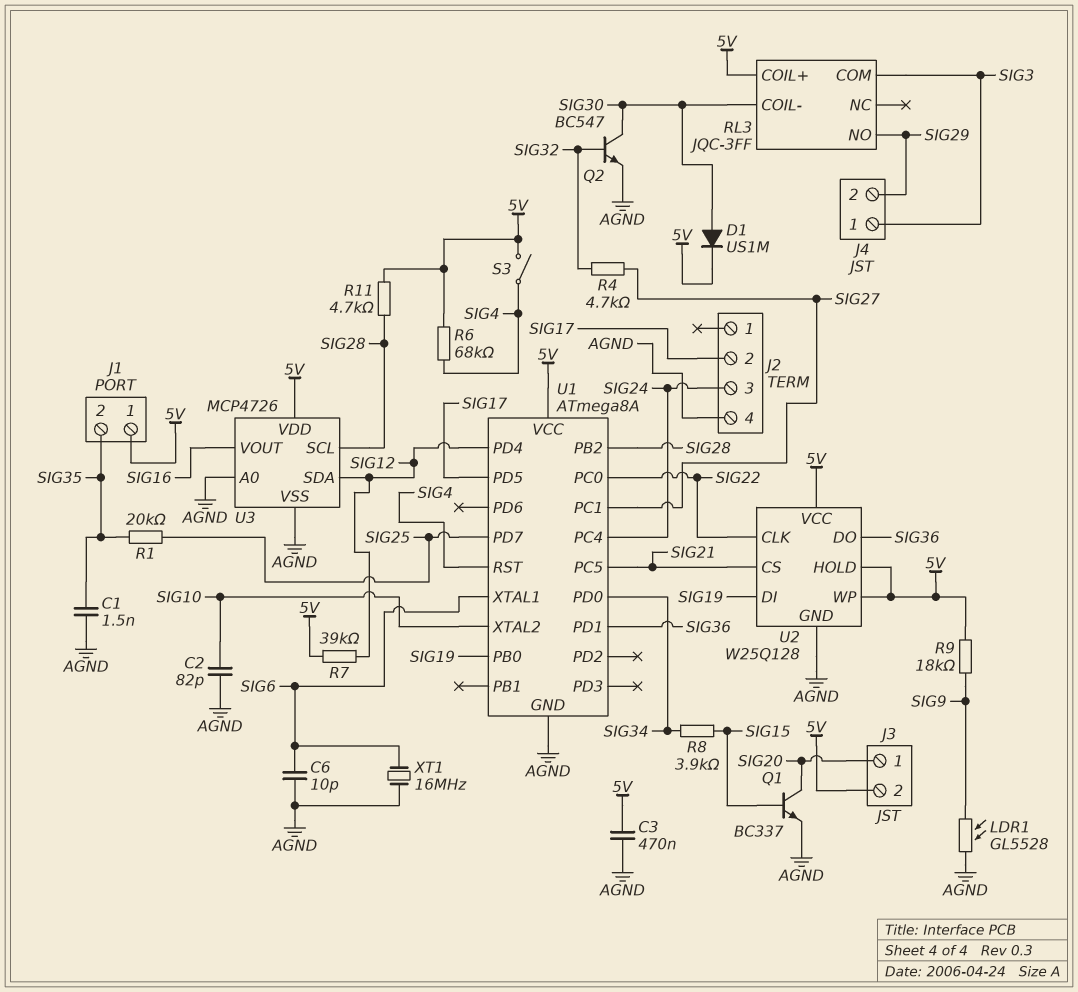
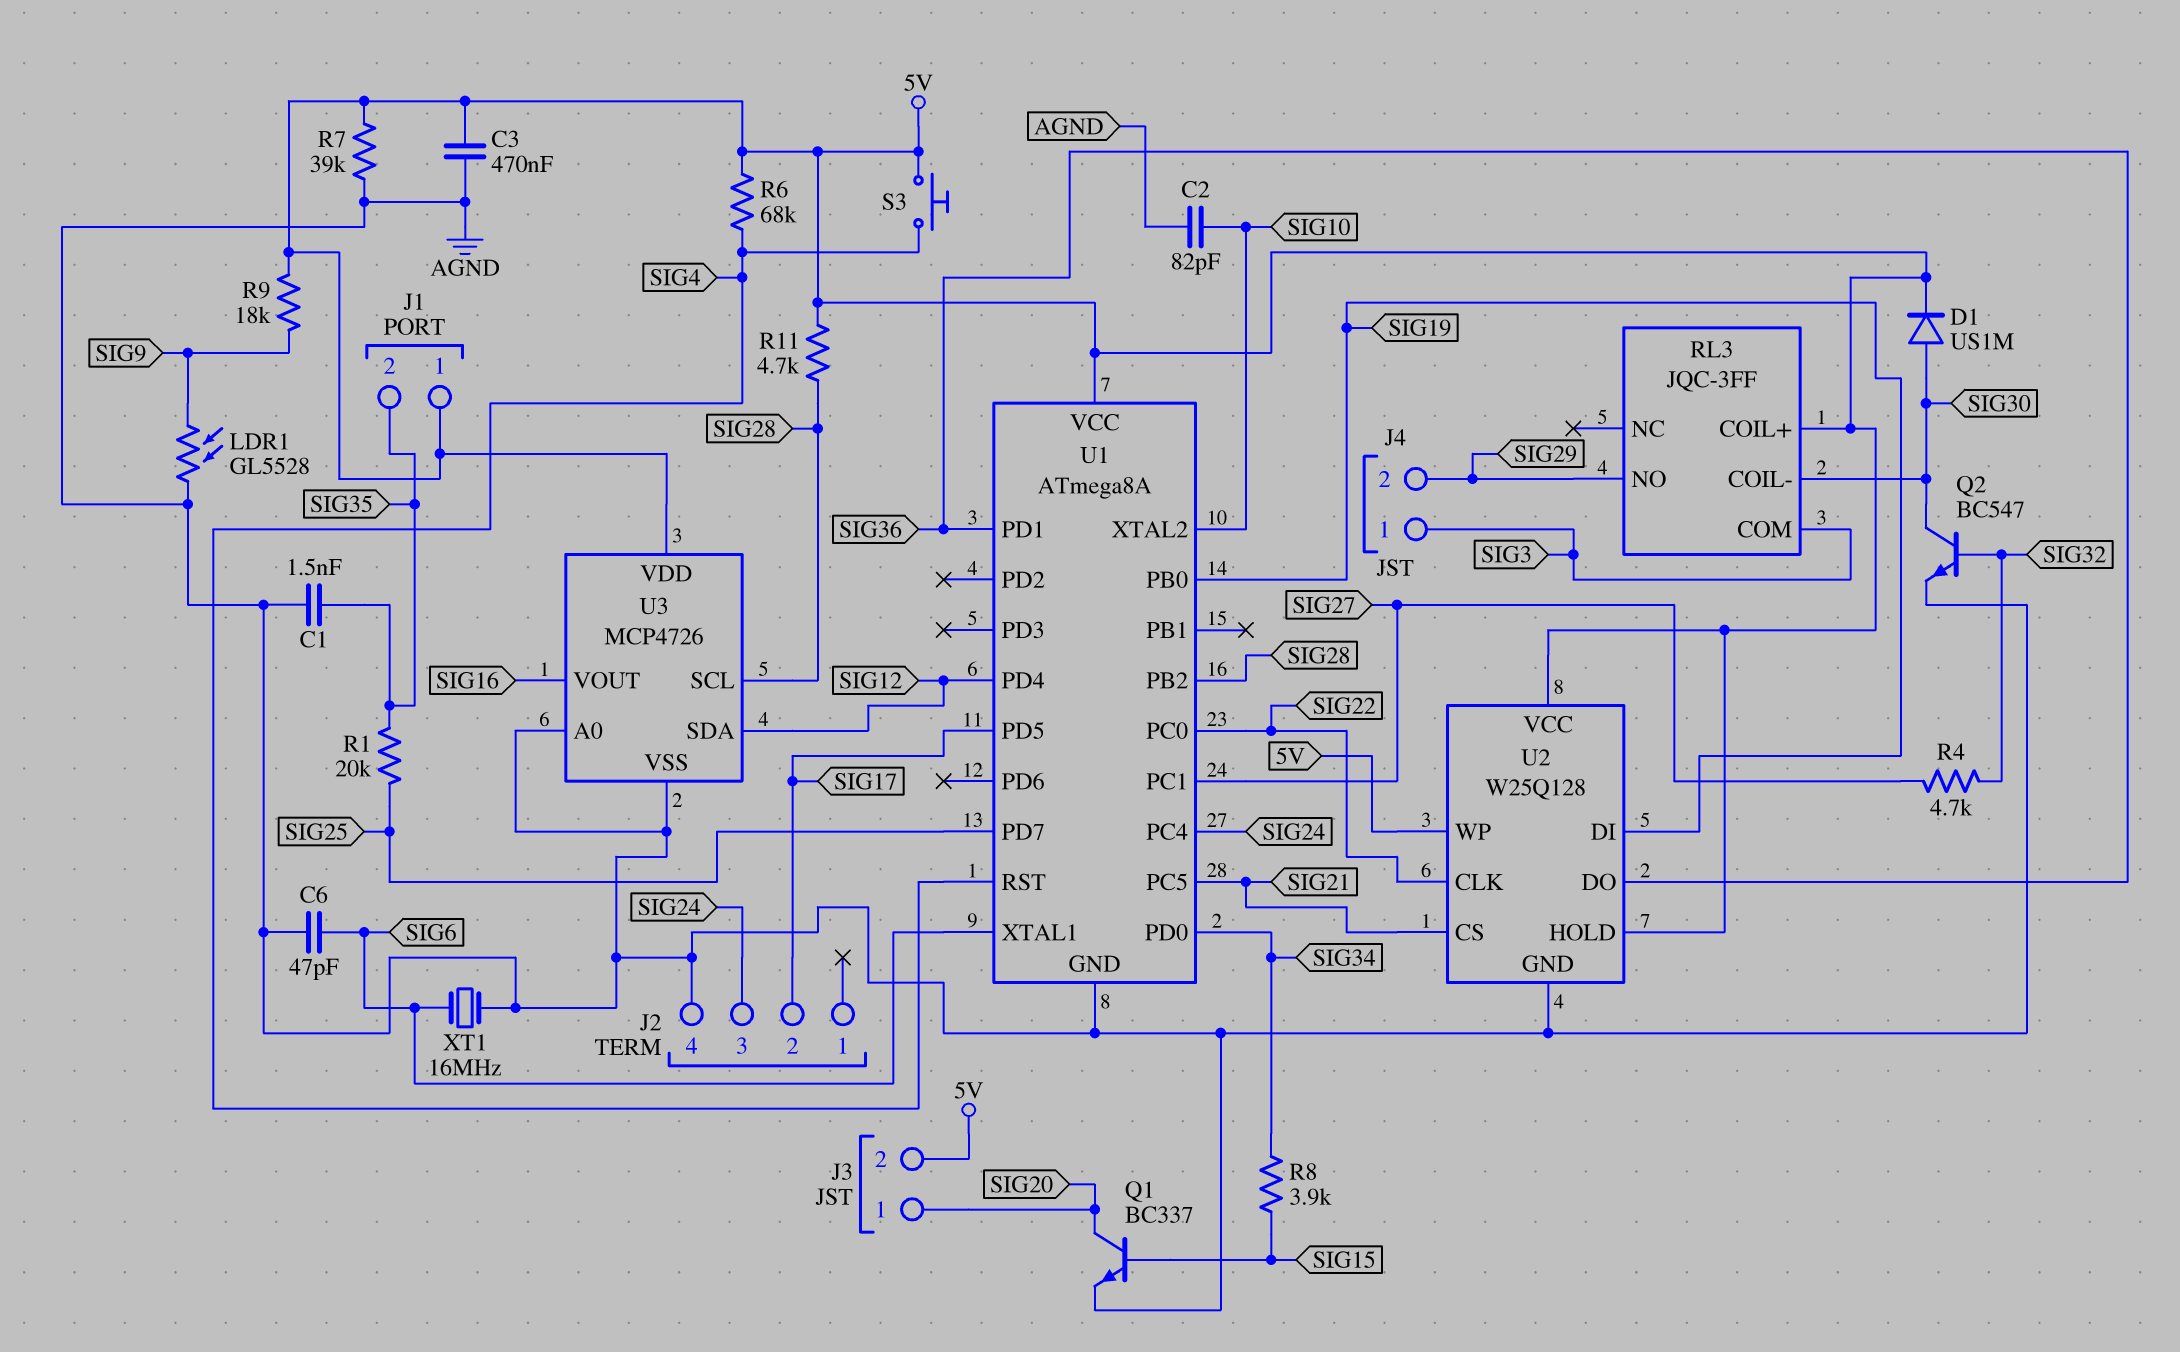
C6: 10pF (AGND, SIG6) -> 47pF (AGND, SIG6)
R7: 39k (5V, SIG12) -> 39k (5V, AGND)
S3: switch (5V, SIG4) -> button (5V, SIG4)

